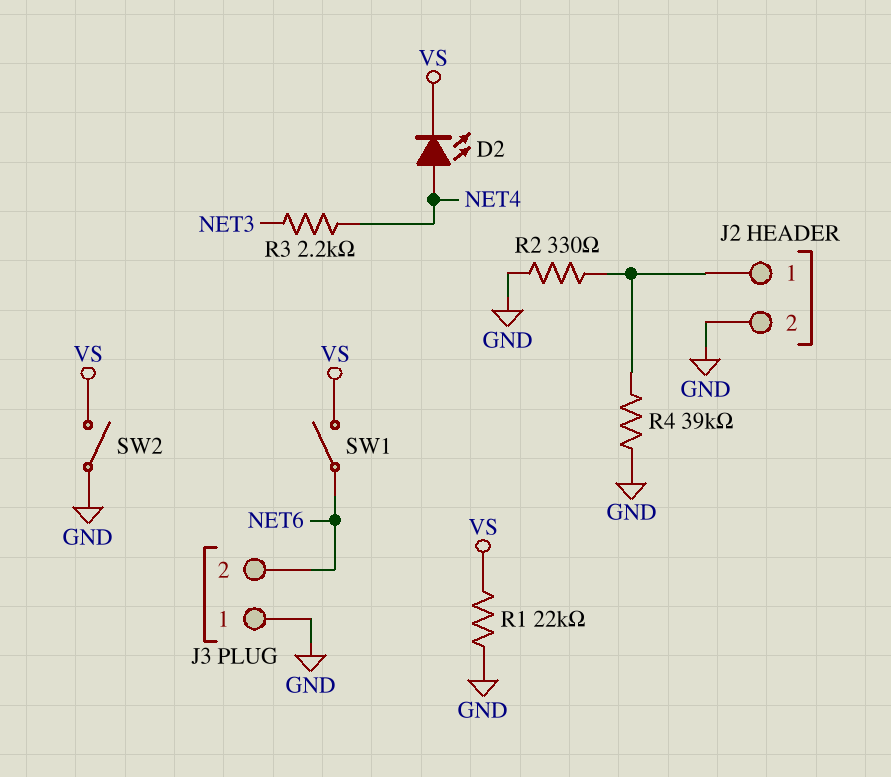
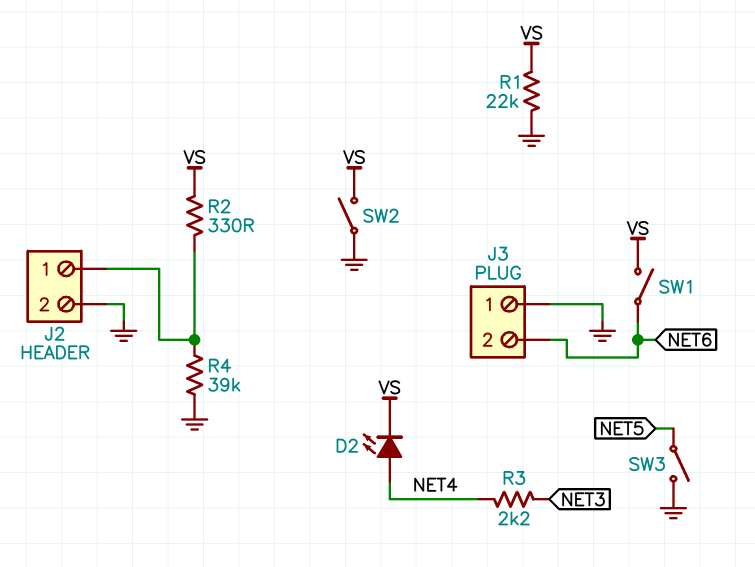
R2: 330 (GND, J2/1) -> 330 (J2/1, VS)
SW3: none -> switch (GND, NET5)

